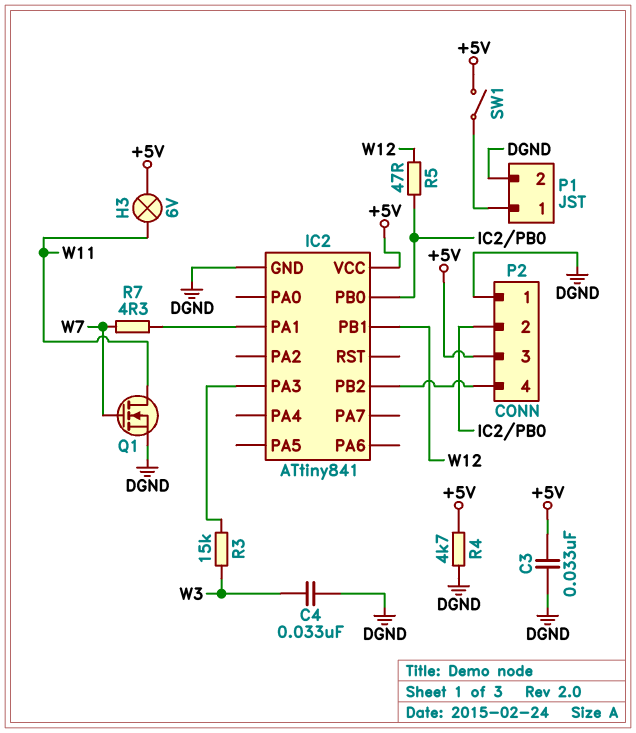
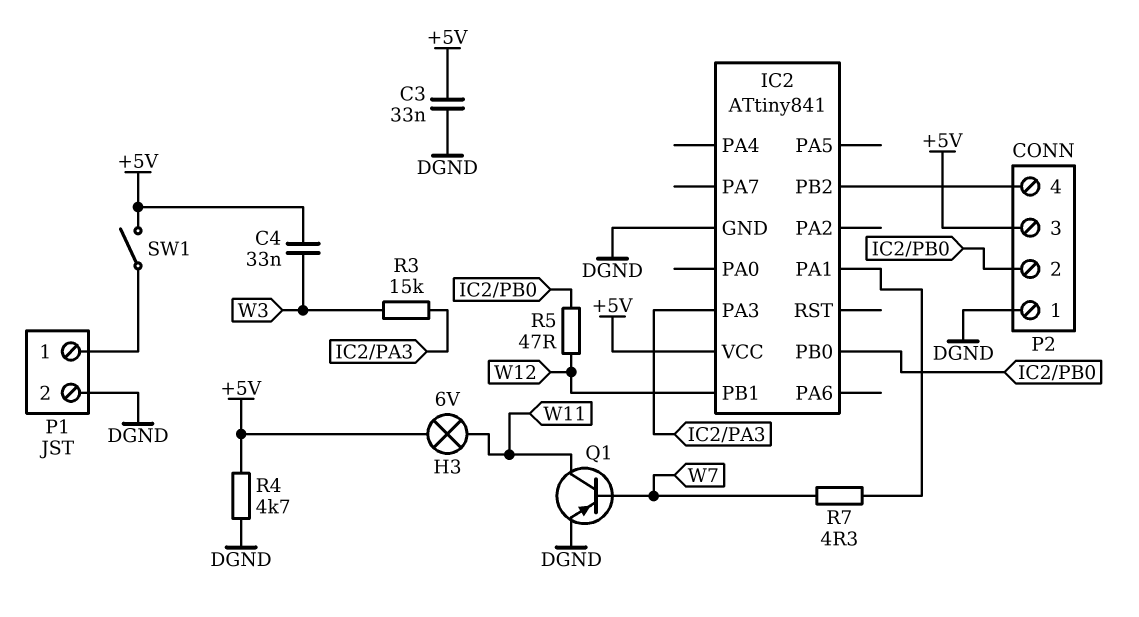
C4: 33nF (DGND, W3) -> 33nF (+5V, W3)
Q1: NMOS (G W7, D W11, S DGND) -> PNP (B W7, C W11, E DGND)

